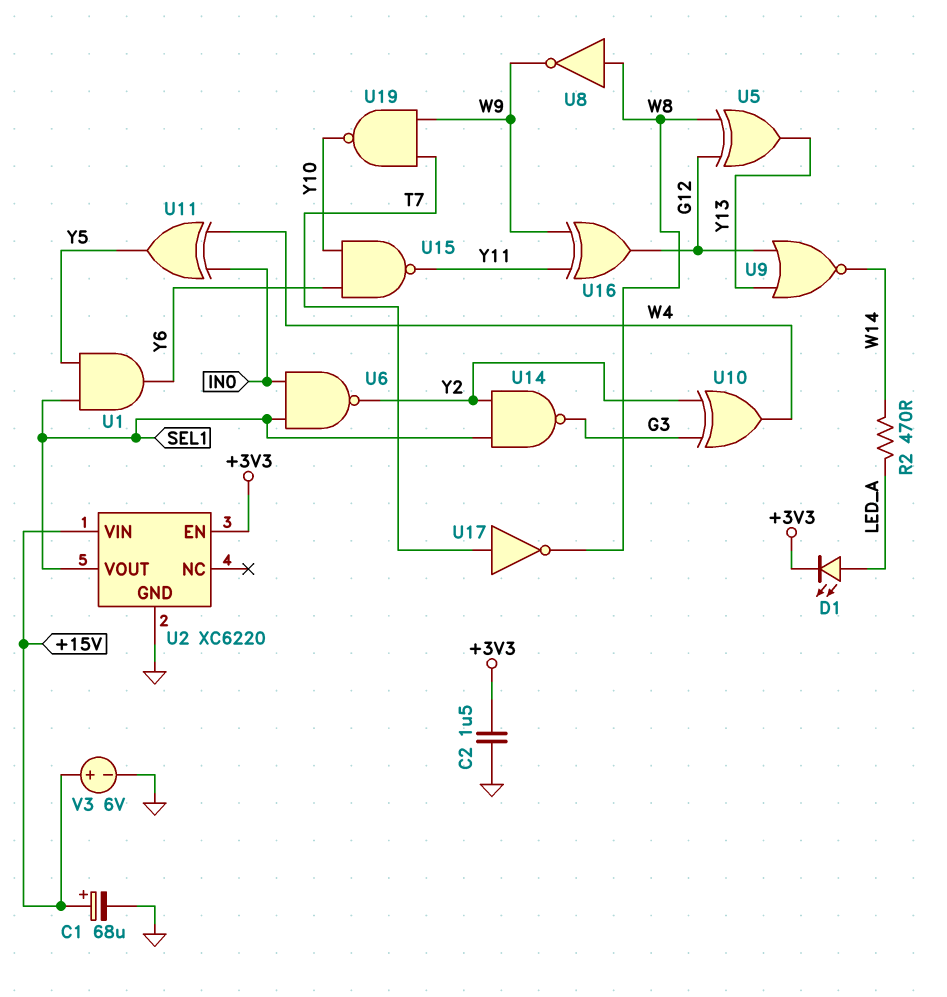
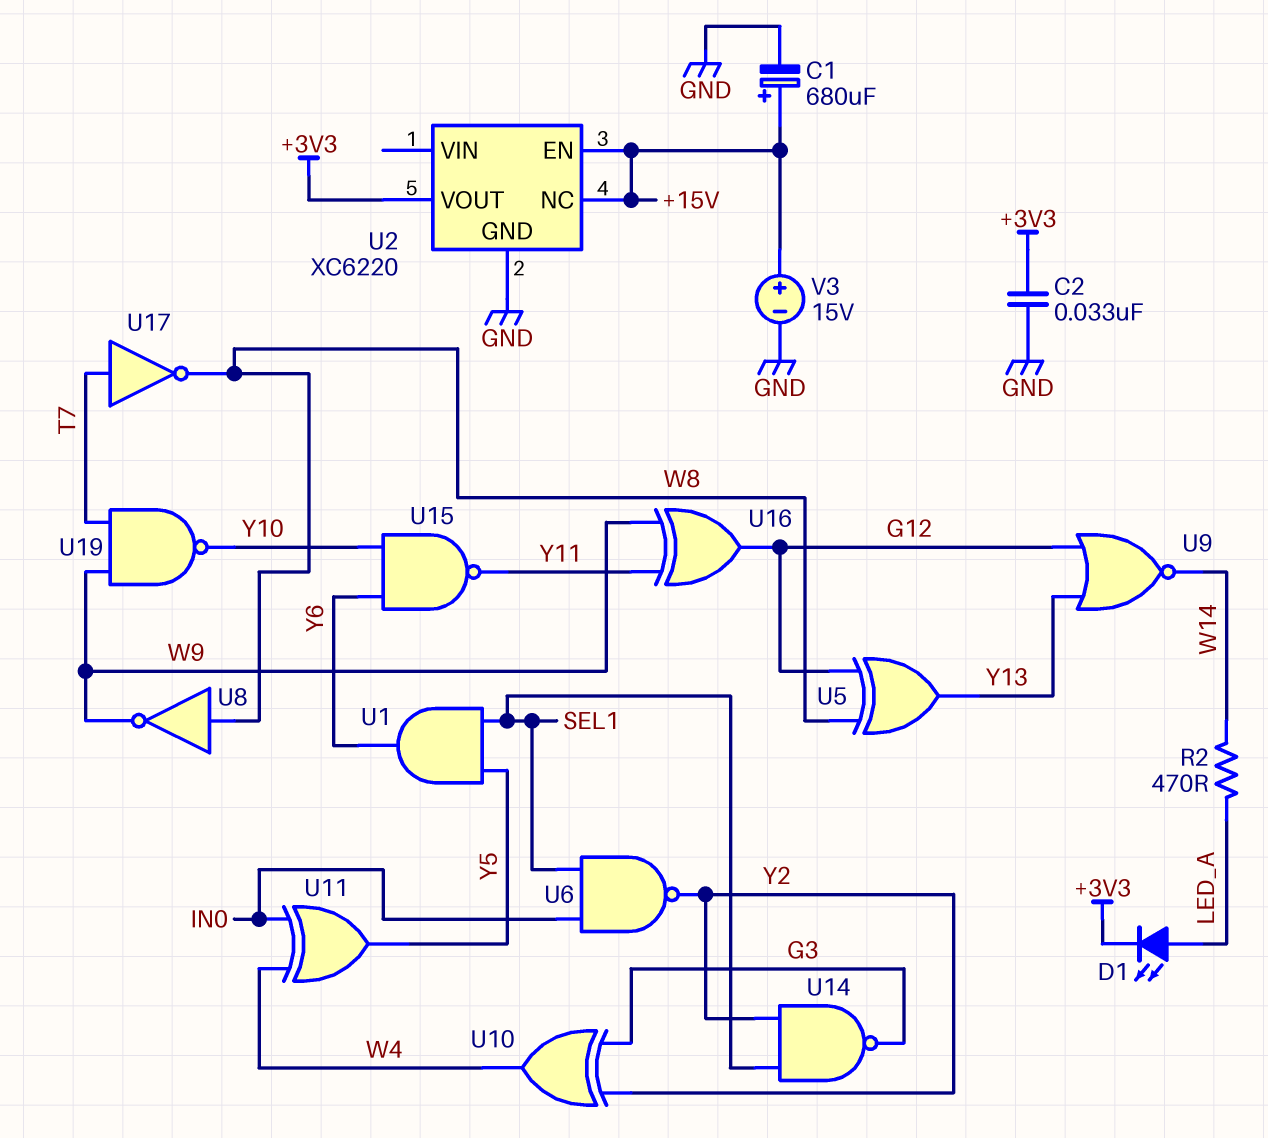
C1: 68uF (plus +15V, minus GND) -> 680uF (plus +15V, minus GND)
C2: 1.5uF (+3V3, GND) -> 33nF (+3V3, GND)
U2 pin EN: +3V3 -> +15V
U2 pin NC: none -> +15V
U2 pin VIN: +15V -> none
U2 pin VOUT: SEL1 -> +3V3
V3: 6V (plus +15V, minus GND) -> 15V (plus +15V, minus GND)

